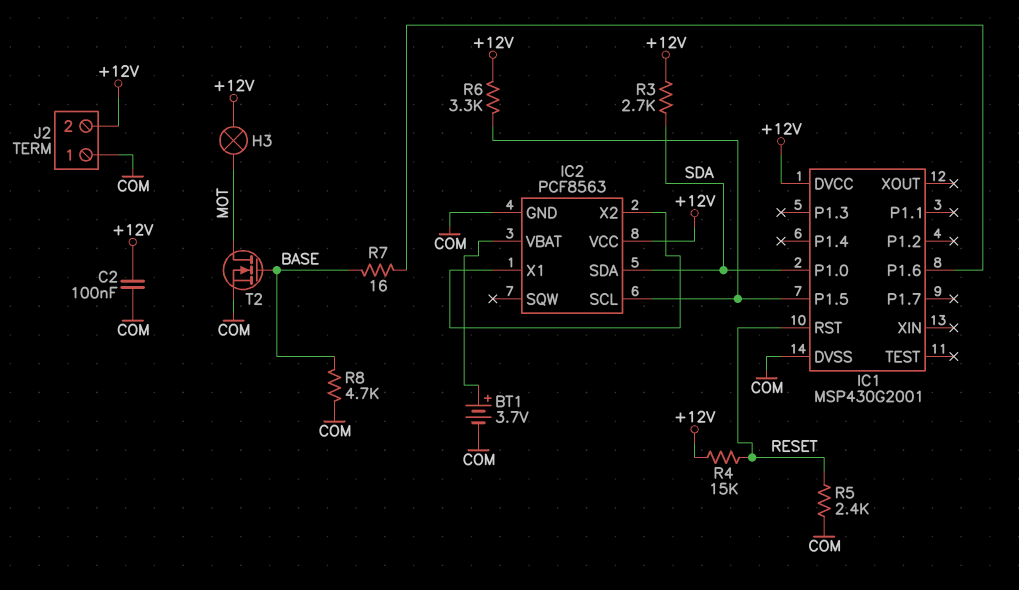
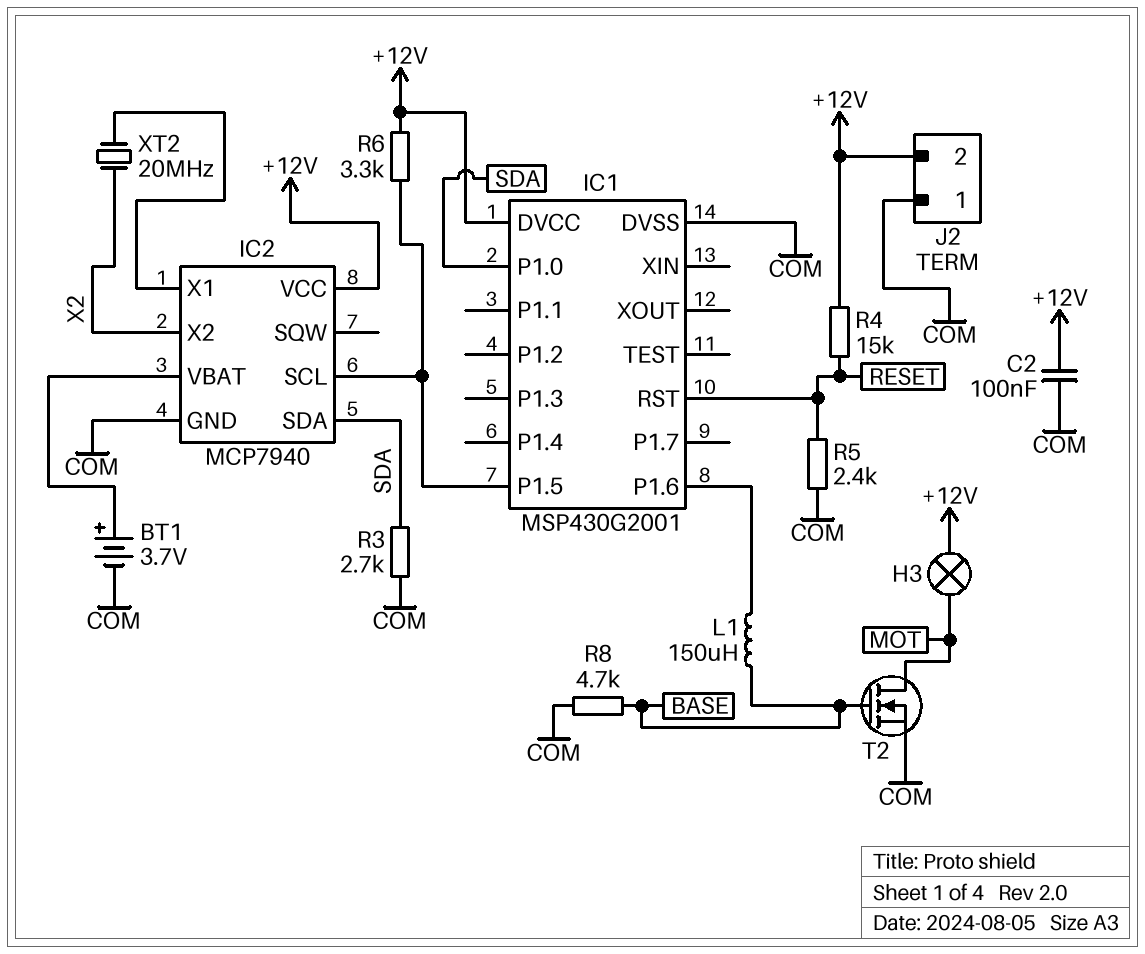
IC2: PCF8563 -> MCP7940
IC2 pin X2: IC2/X1 -> X2
L1: none -> 150uH (BASE, IC1/P1.6)
R3: 2.7k (+12V, SDA) -> 2.7k (COM, SDA)
R7: 16 (BASE, IC1/P1.6) -> none
XT2: none -> 20MHz (IC2/X1, X2)

